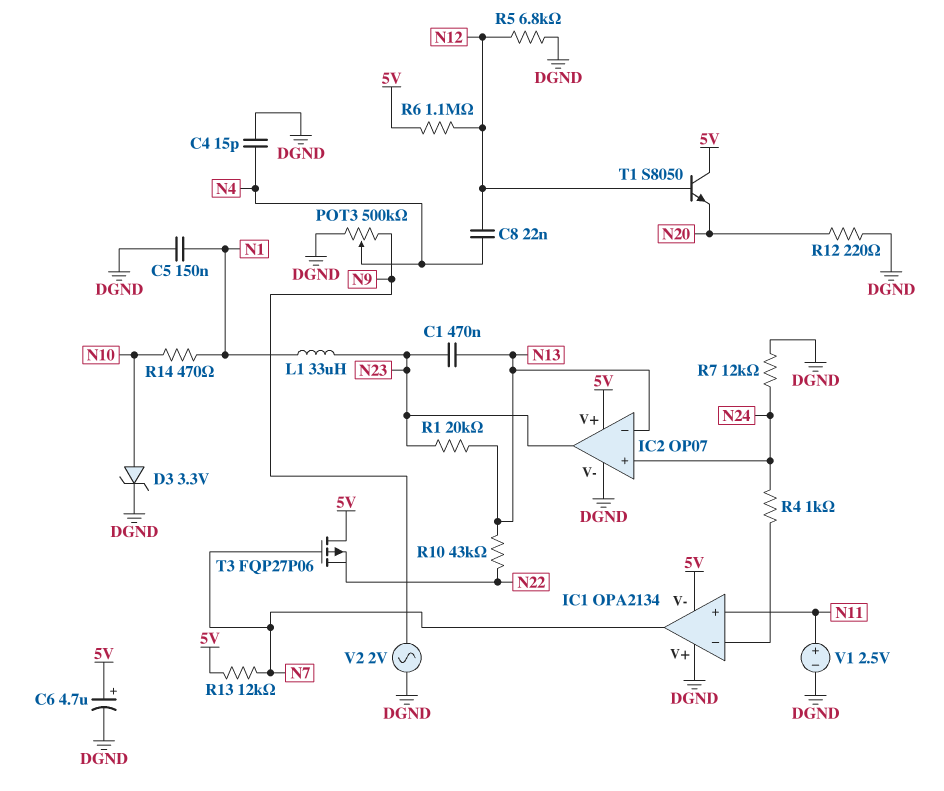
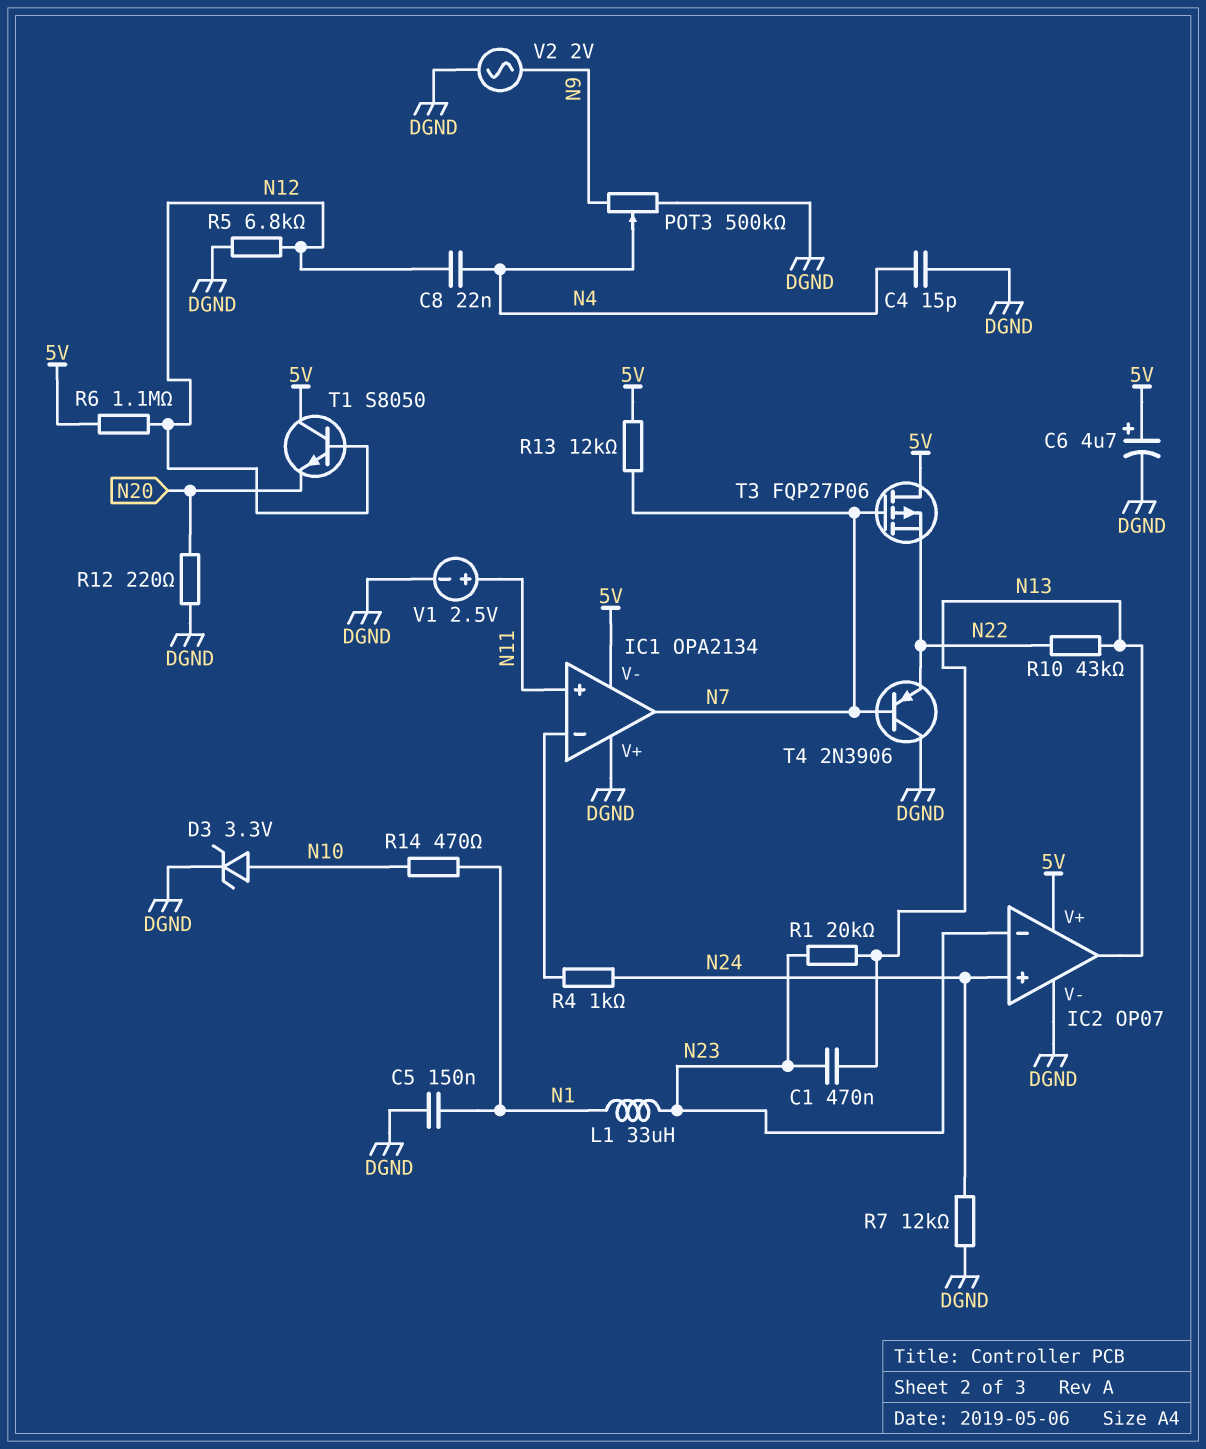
IC2 pin in-: N13 -> N23
IC2 pin out: N23 -> N13
T4: none -> PNP 2N3906 (B N7, C DGND, E N22)

